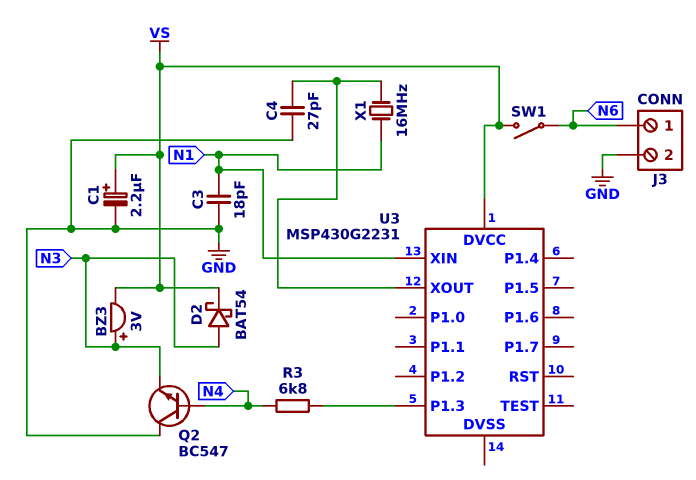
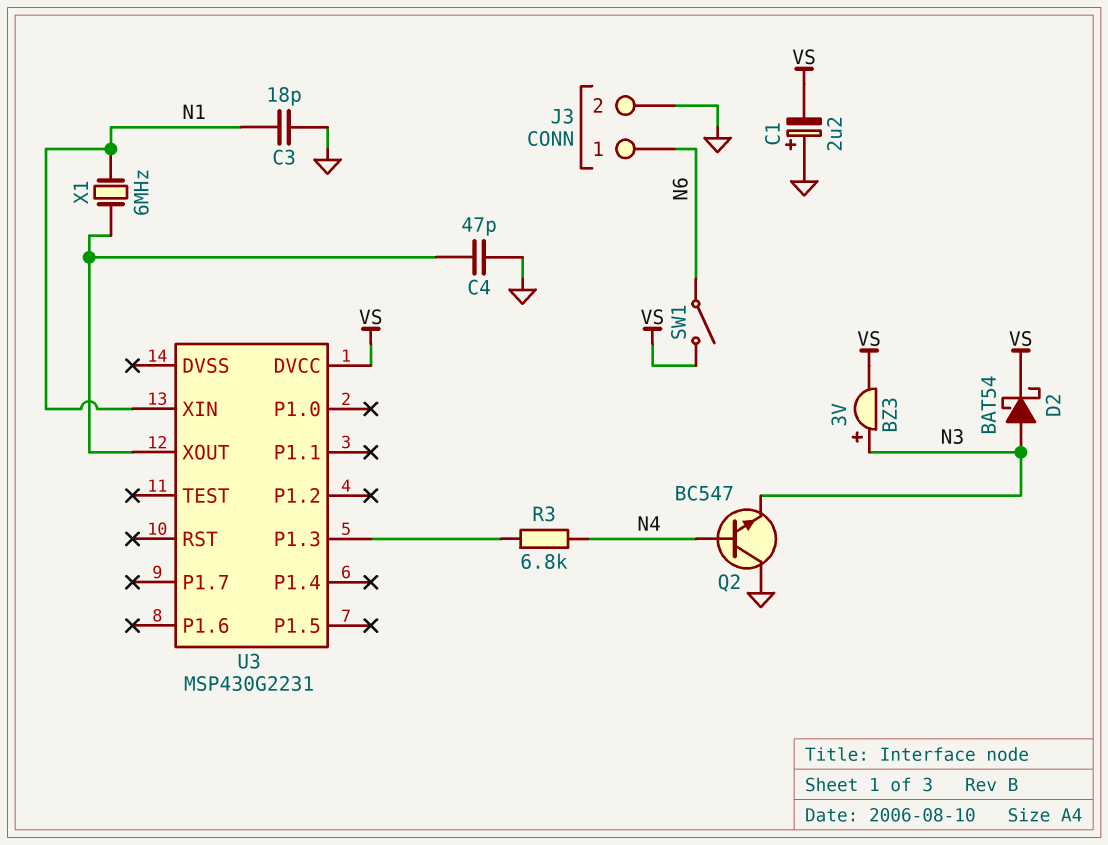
C1: 2.2uF (plus VS, minus GND) -> 2.2uF (plus GND, minus VS)
C4: 27pF (GND, U3/XOUT) -> 47pF (GND, U3/XOUT)
X1: 16MHz (N1, U3/XOUT) -> 6MHz (N1, U3/XOUT)

